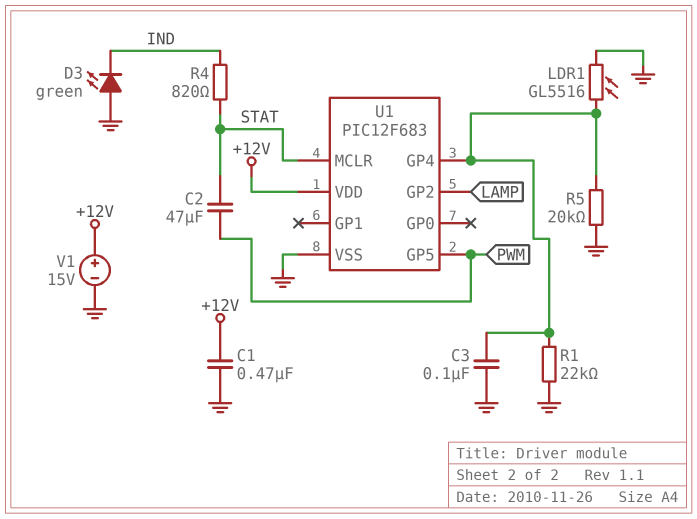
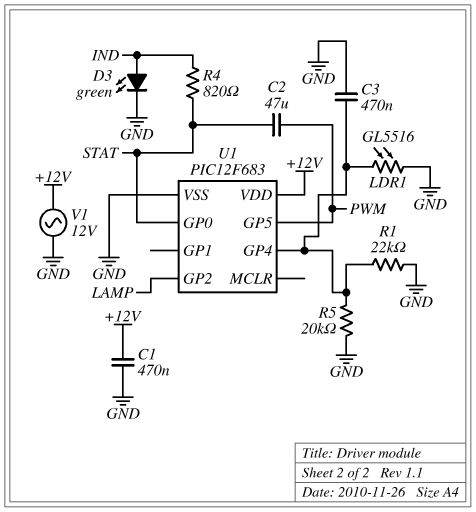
C3: 100nF (GND, U1/GP4) -> 470nF (GND, U1/GP4)
D3: LED green (A GND, K IND) -> LED green (A IND, K GND)
U1 pin GP0: none -> STAT
U1 pin MCLR: STAT -> none
V1: 15V (plus +12V, minus GND) -> AC 12V (+12V, GND)

